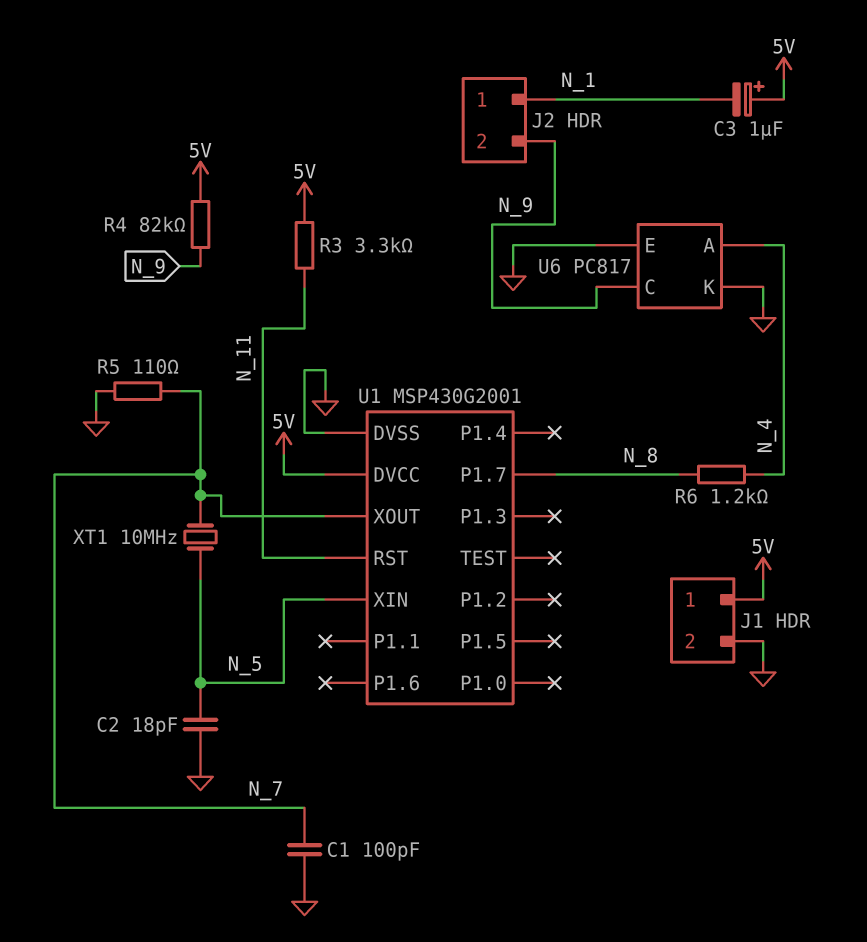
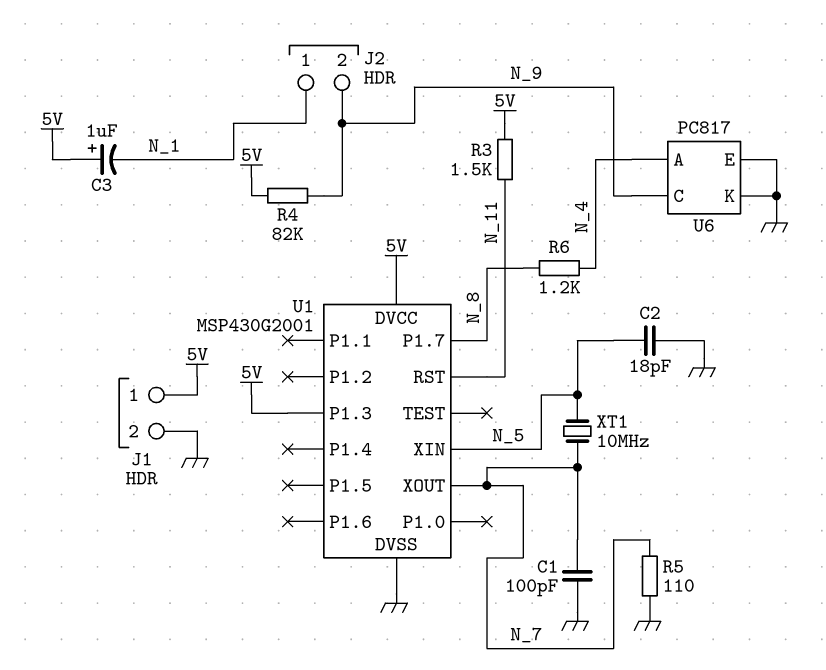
R3: 3.3k (5V, N_11) -> 1.5k (5V, N_11)
U1 pin P1.3: none -> 5V

